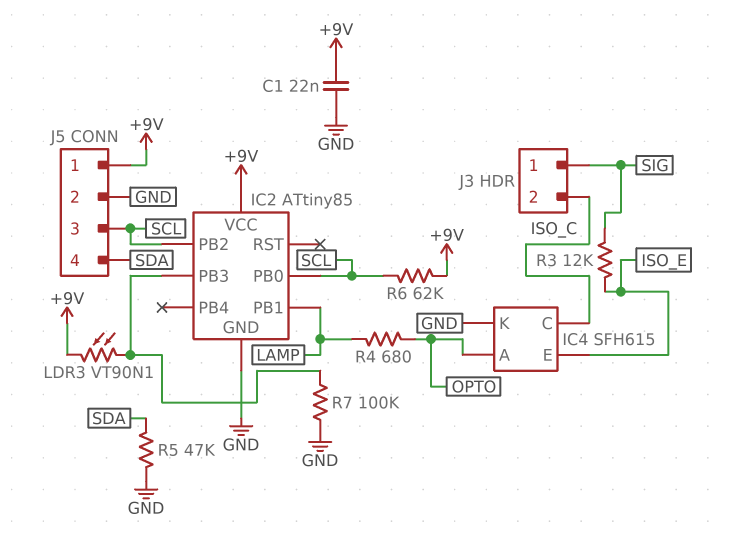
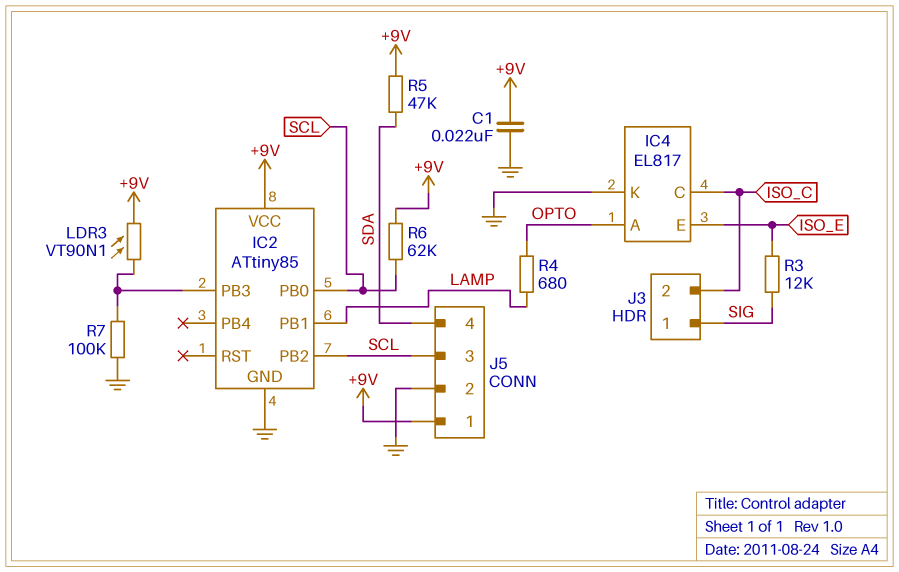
IC4: SFH615 -> EL817
R5: 47k (GND, SDA) -> 47k (+9V, SDA)

